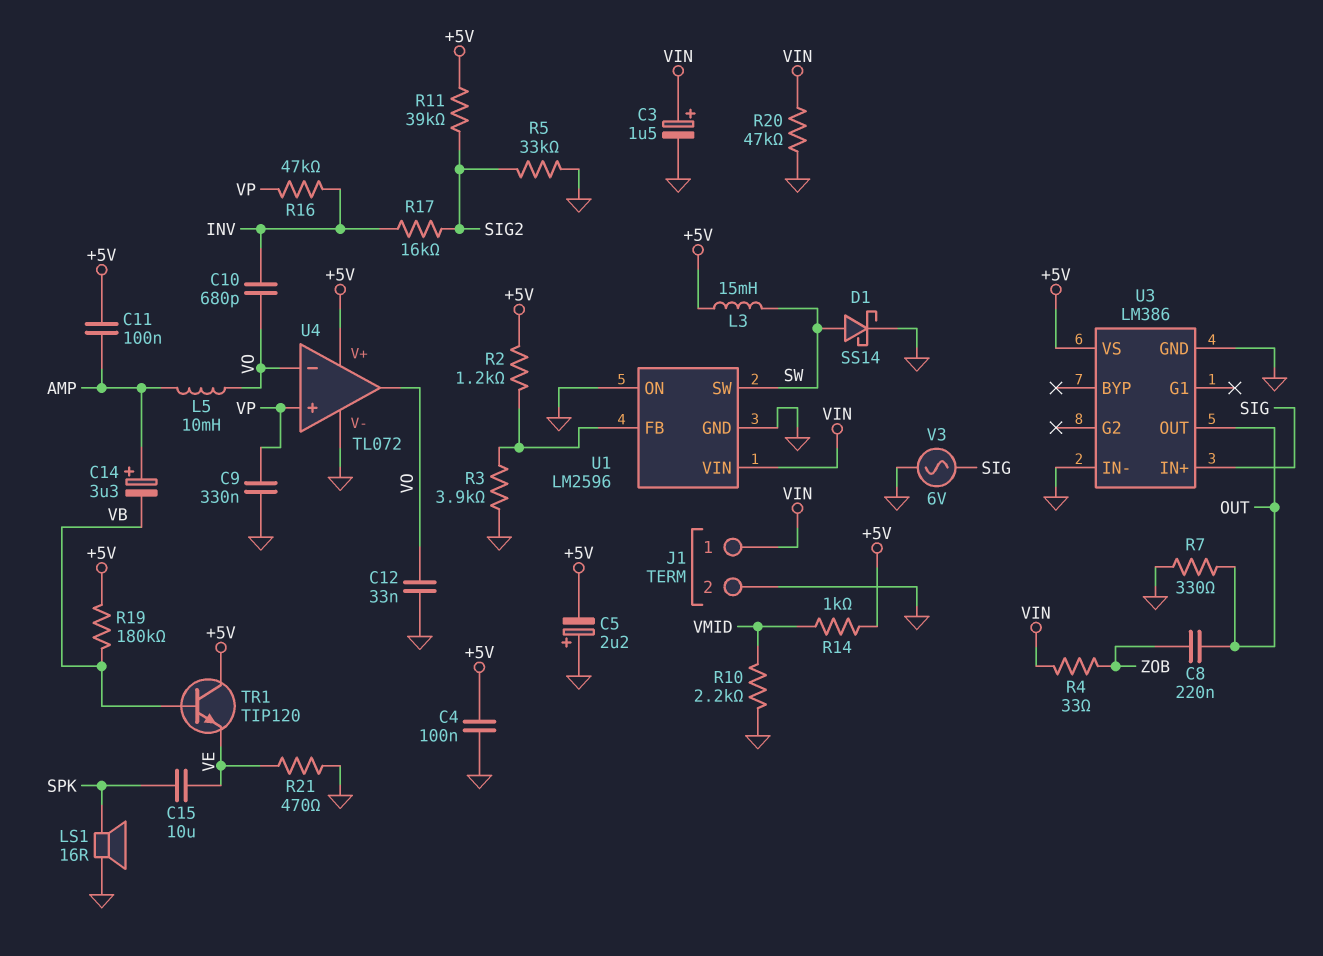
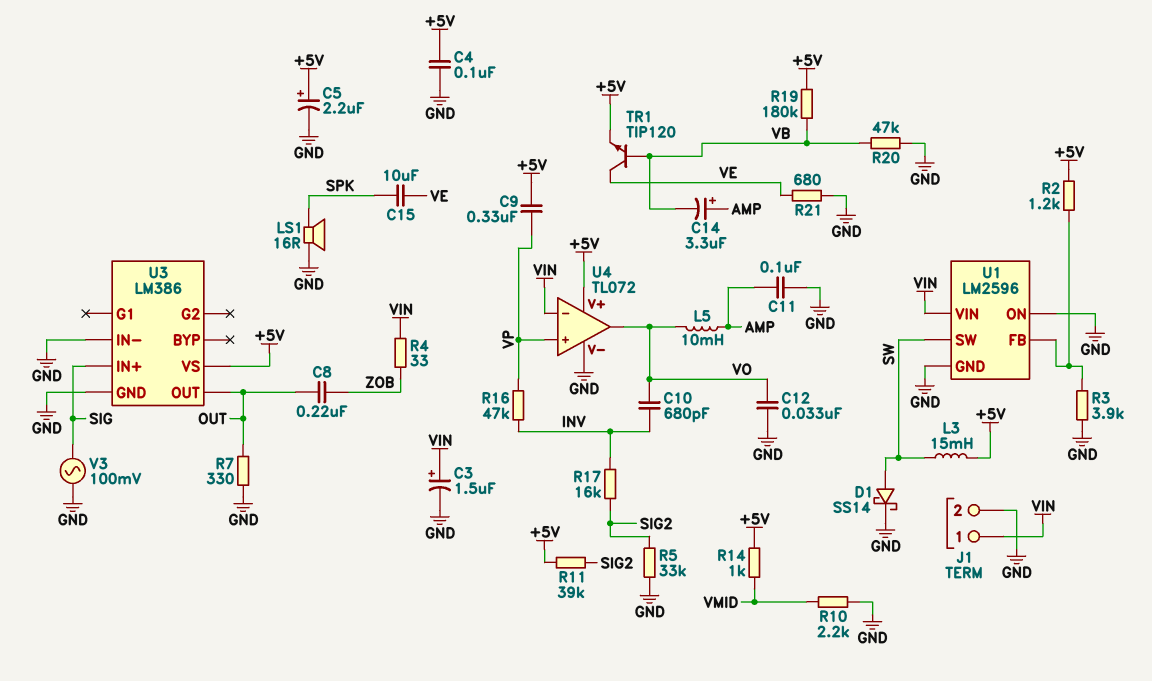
C5: 2.2uF (plus GND, minus +5V) -> 2.2uF (plus +5V, minus GND)
C9: 330nF (GND, VP) -> 330nF (+5V, VP)
C11: 100nF (+5V, AMP) -> 100nF (AMP, GND)
R20: 47k (GND, VIN) -> 47k (GND, VB)
R21: 470 (GND, VE) -> 680 (GND, VE)
TR1: NPN TIP120 (B VB, C +5V, E VE) -> NPN TIP120 (B VB, C VE, E +5V)
U4 pin in-: VO -> VIN
V3: AC 6V (GND, SIG) -> AC 100mV (GND, SIG)

